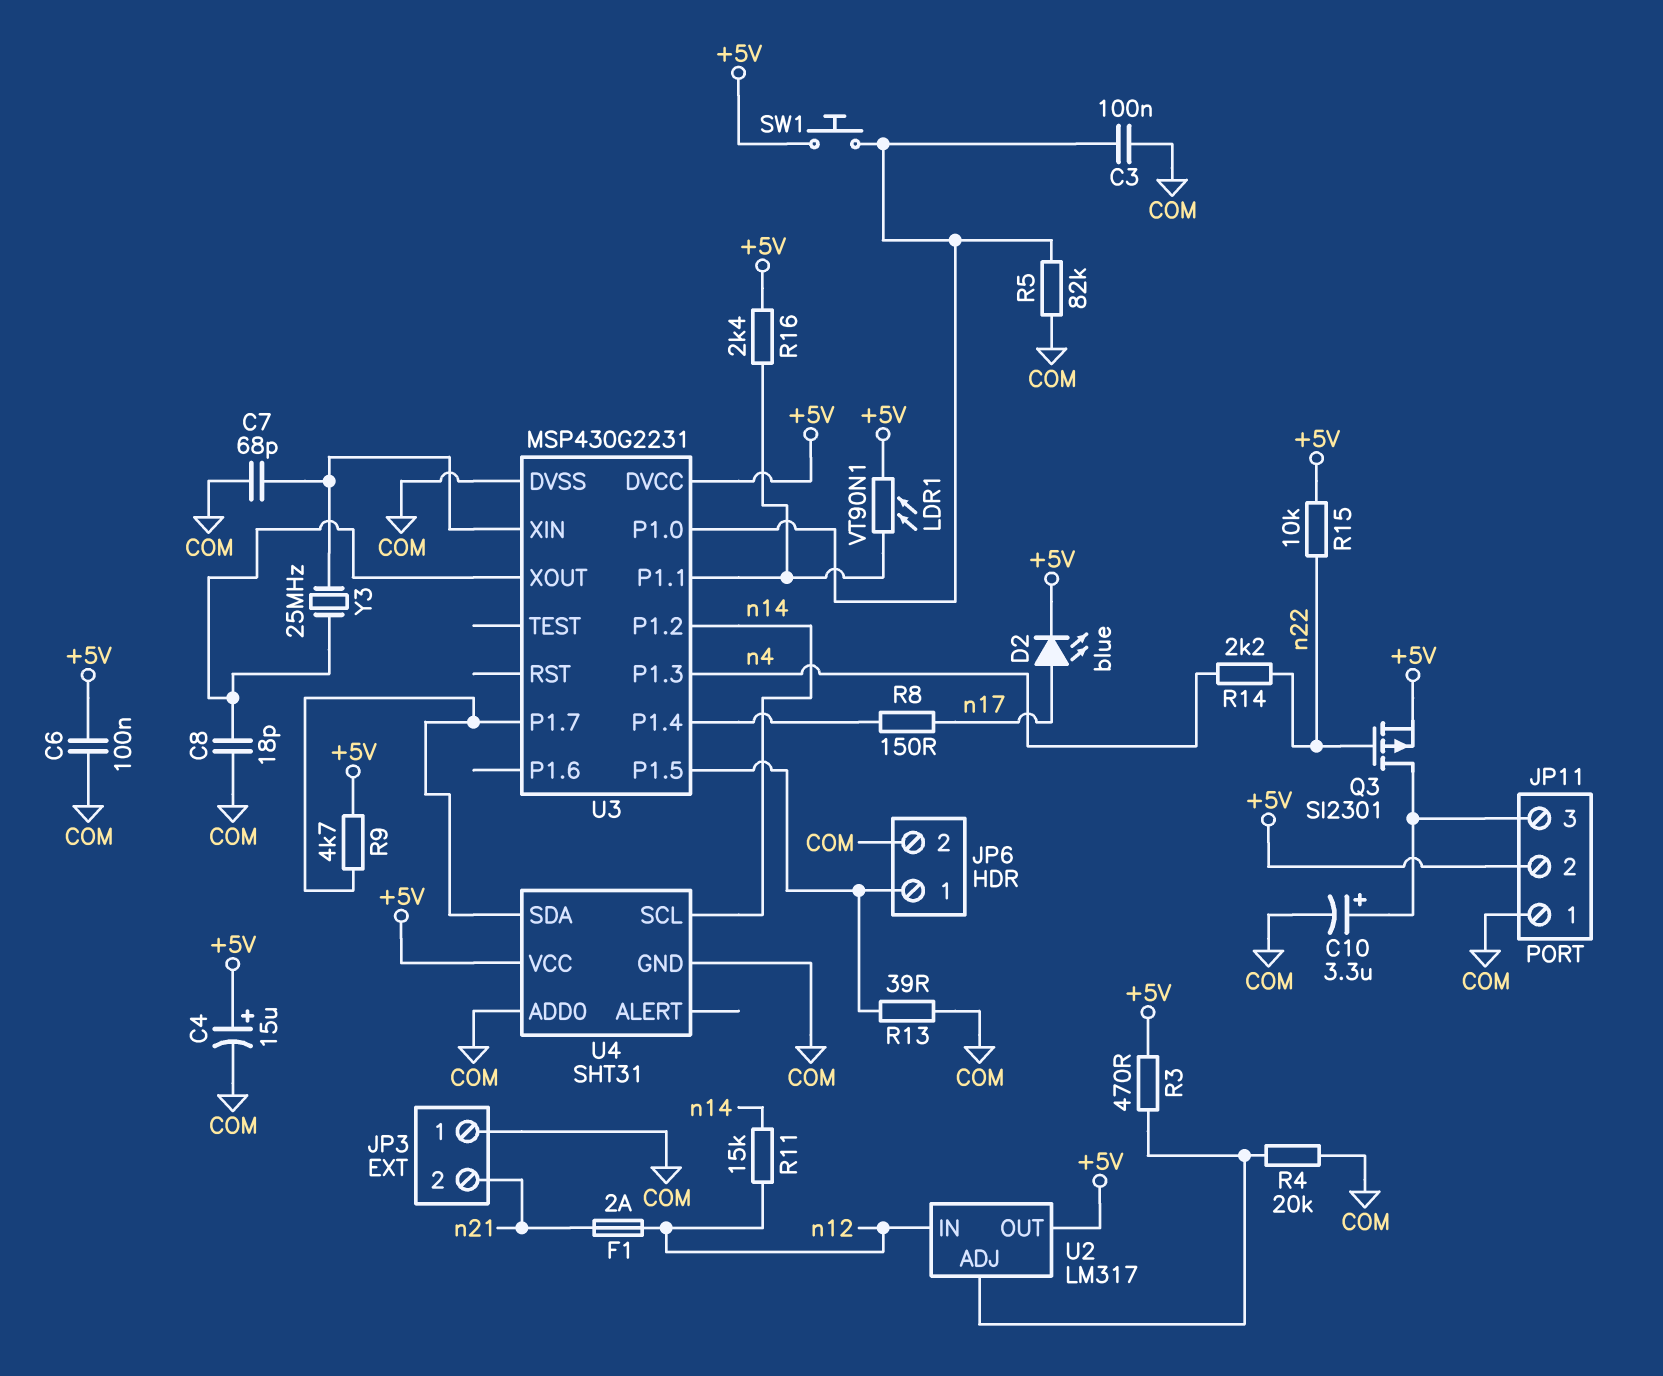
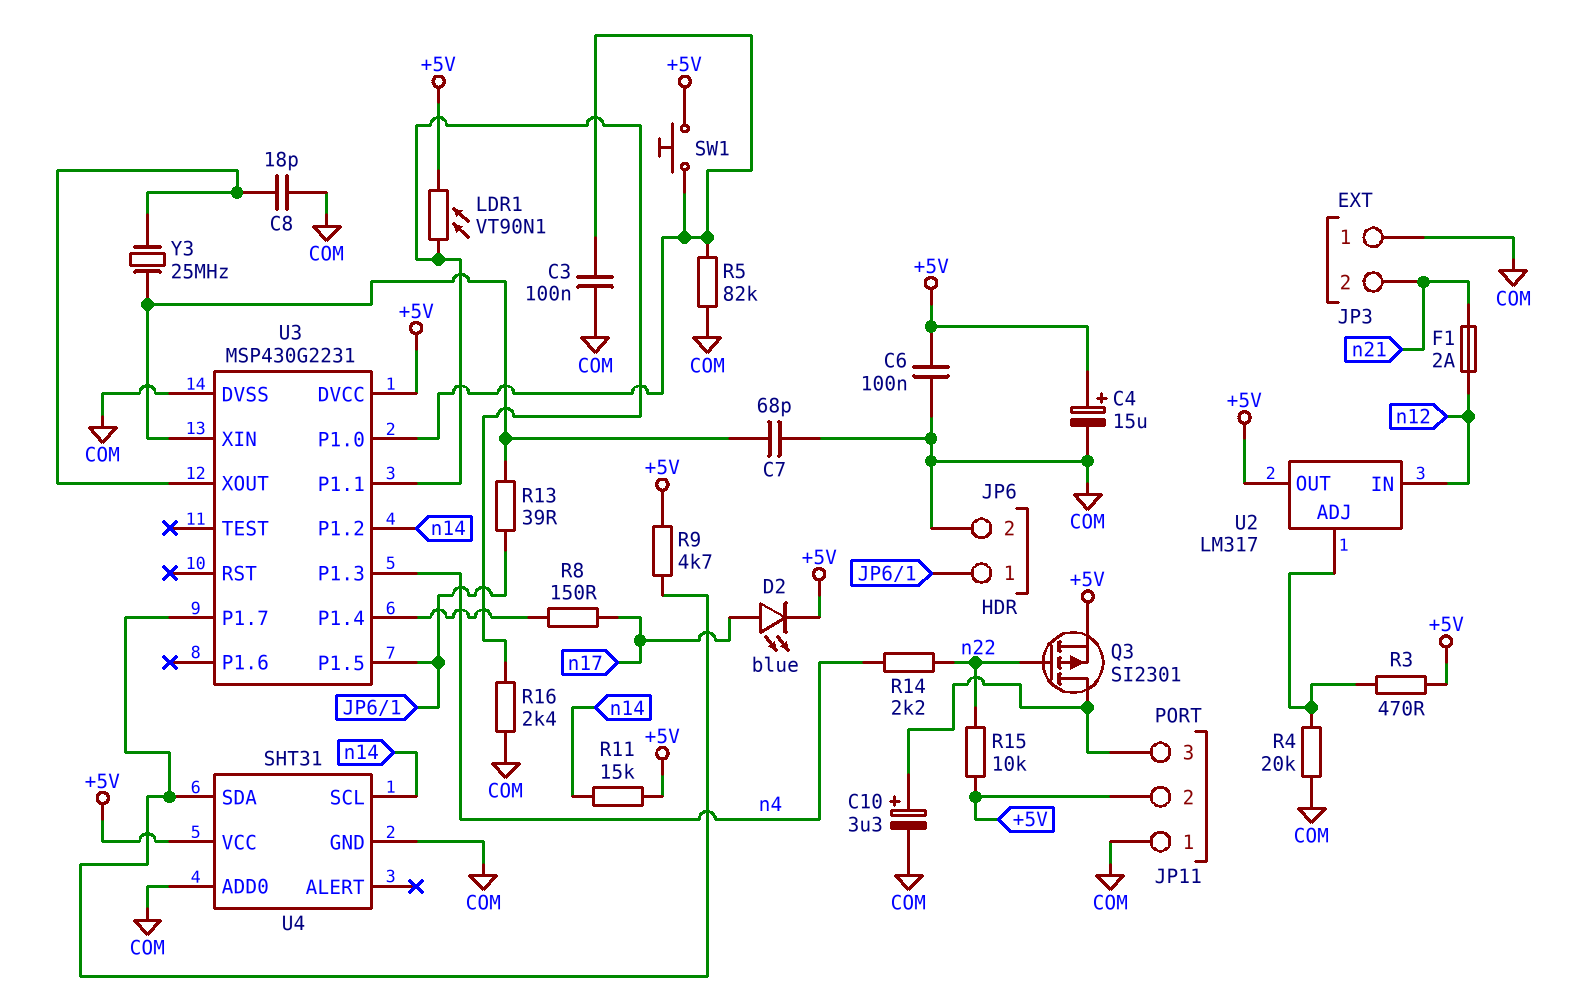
R11: 15k (n12, n14) -> 15k (+5V, n14)
R13: 39 (COM, JP6/1) -> 39 (JP6/1, U3/XIN)
R16: 2.4k (+5V, U3/P1.1) -> 2.4k (COM, U3/P1.1)

